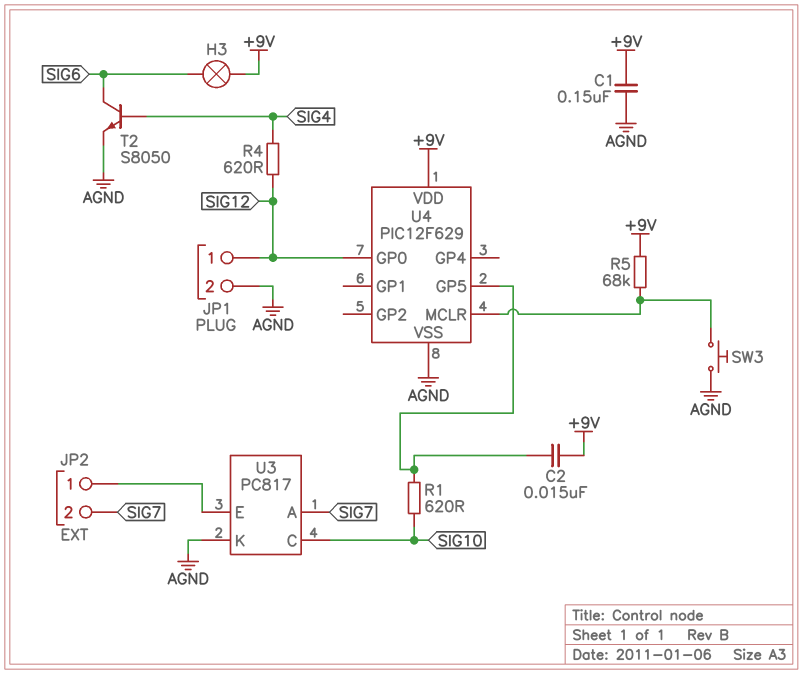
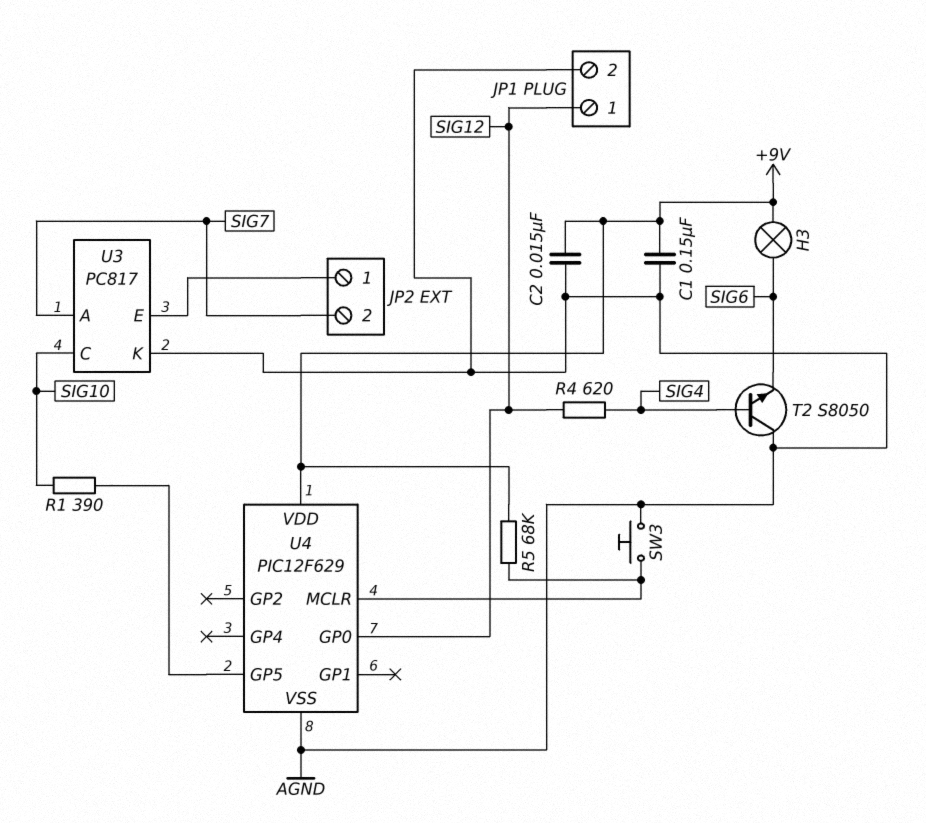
C2: 15nF (+9V, U4/GP5) -> 15nF (+9V, AGND)
R1: 620 (SIG10, U4/GP5) -> 390 (SIG10, U4/GP5)
T2: NPN S8050 (B SIG4, C SIG6, E AGND) -> NPN S8050 (B SIG4, C AGND, E SIG6)

